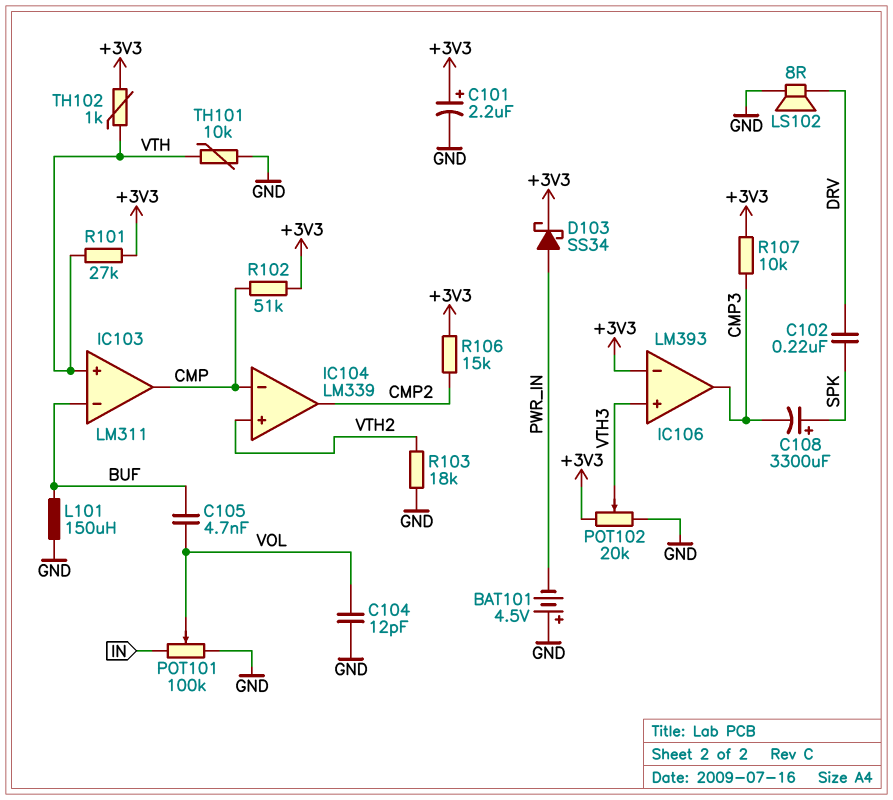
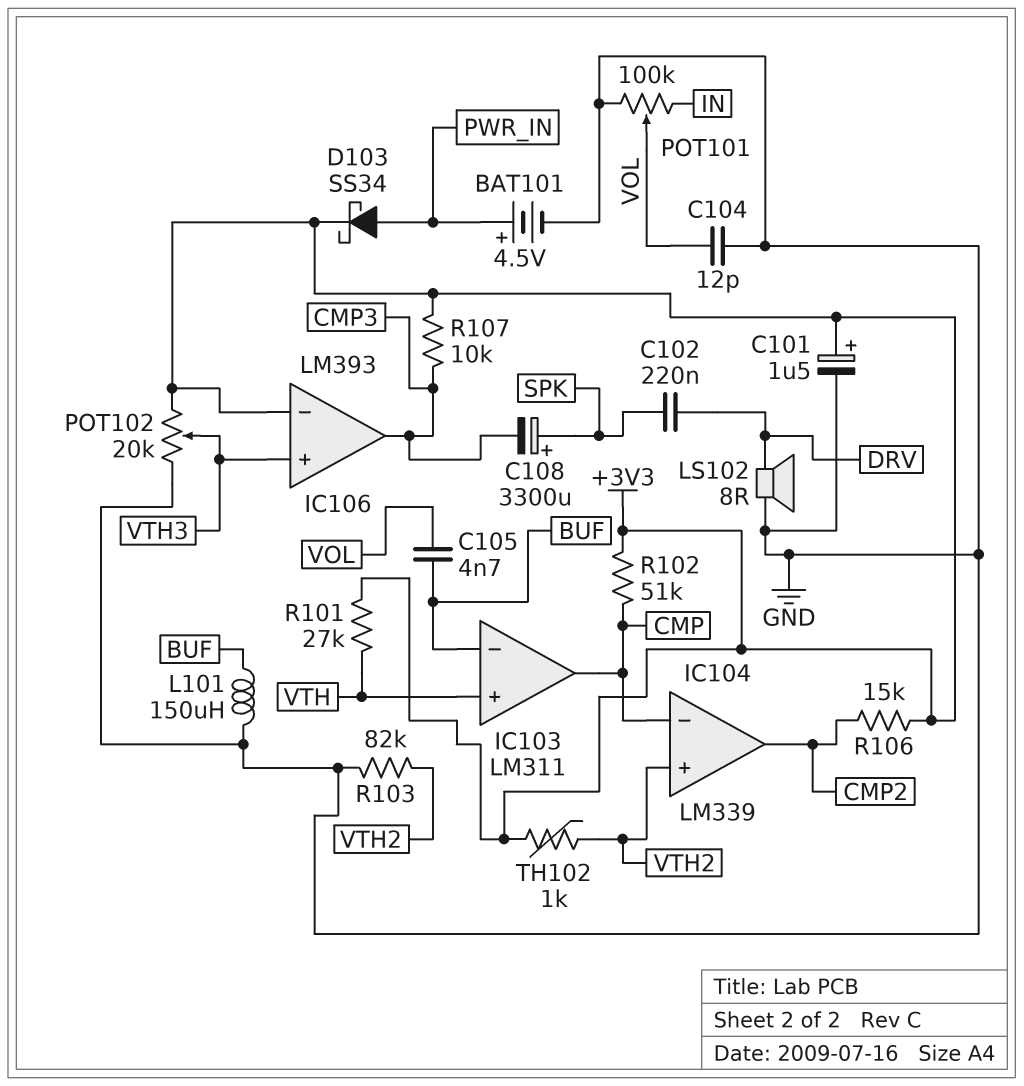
BAT101: 4.5V (plus GND, minus PWR_IN) -> 4.5V (plus PWR_IN, minus GND)
C101: 2.2uF (plus +3V3, minus GND) -> 1.5uF (plus +3V3, minus GND)
R103: 18k (GND, VTH2) -> 82k (GND, VTH2)
TH101: 10k (GND, VTH) -> none
TH102: 1k (+3V3, VTH) -> 1k (+3V3, VTH2)

